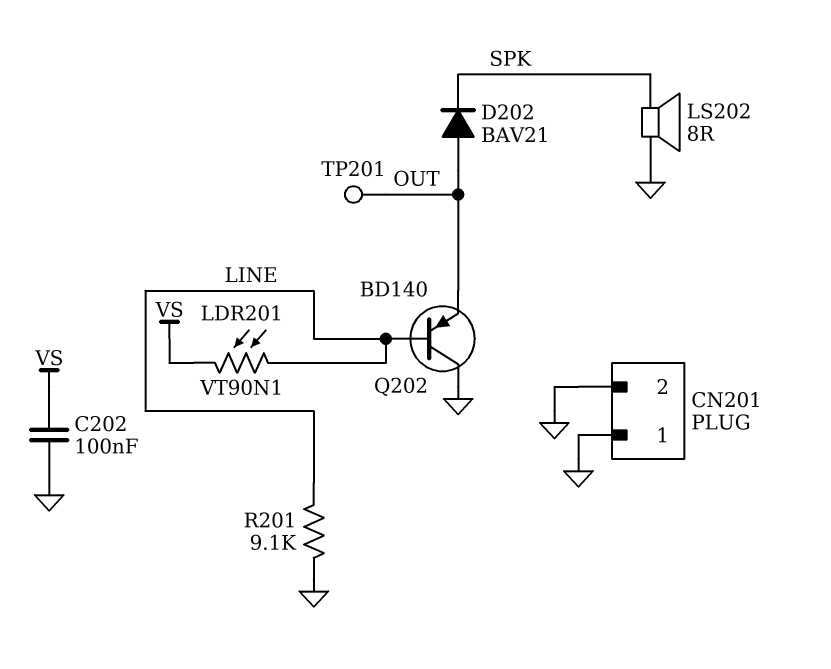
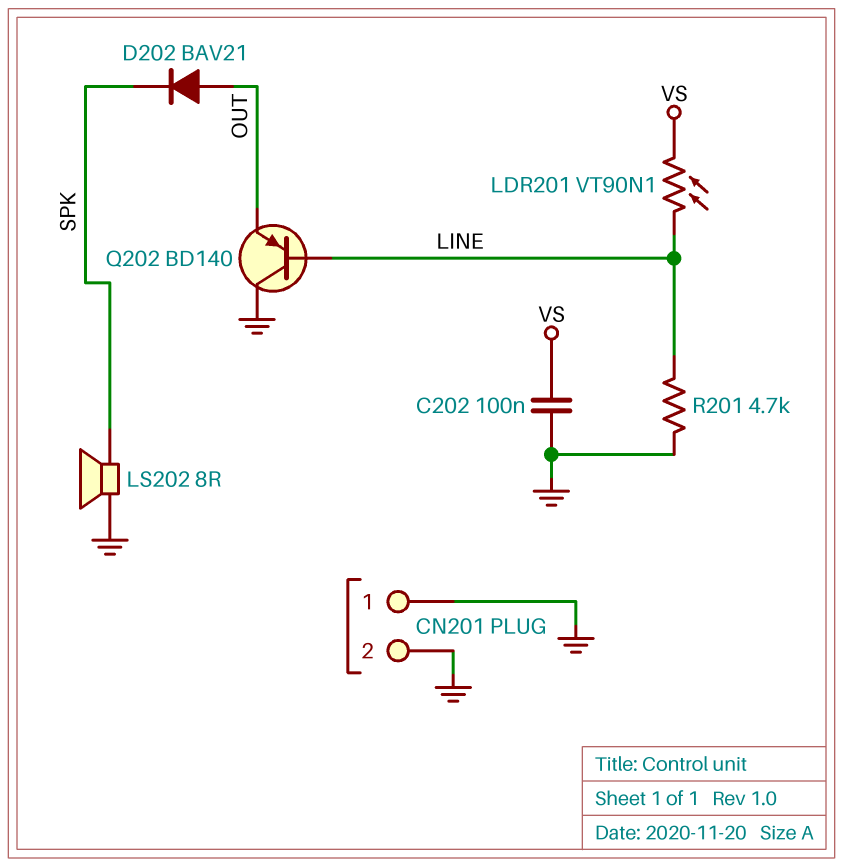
R201: 9.1k (GND, LINE) -> 4.7k (GND, LINE)
TP201: test point (OUT) -> none

